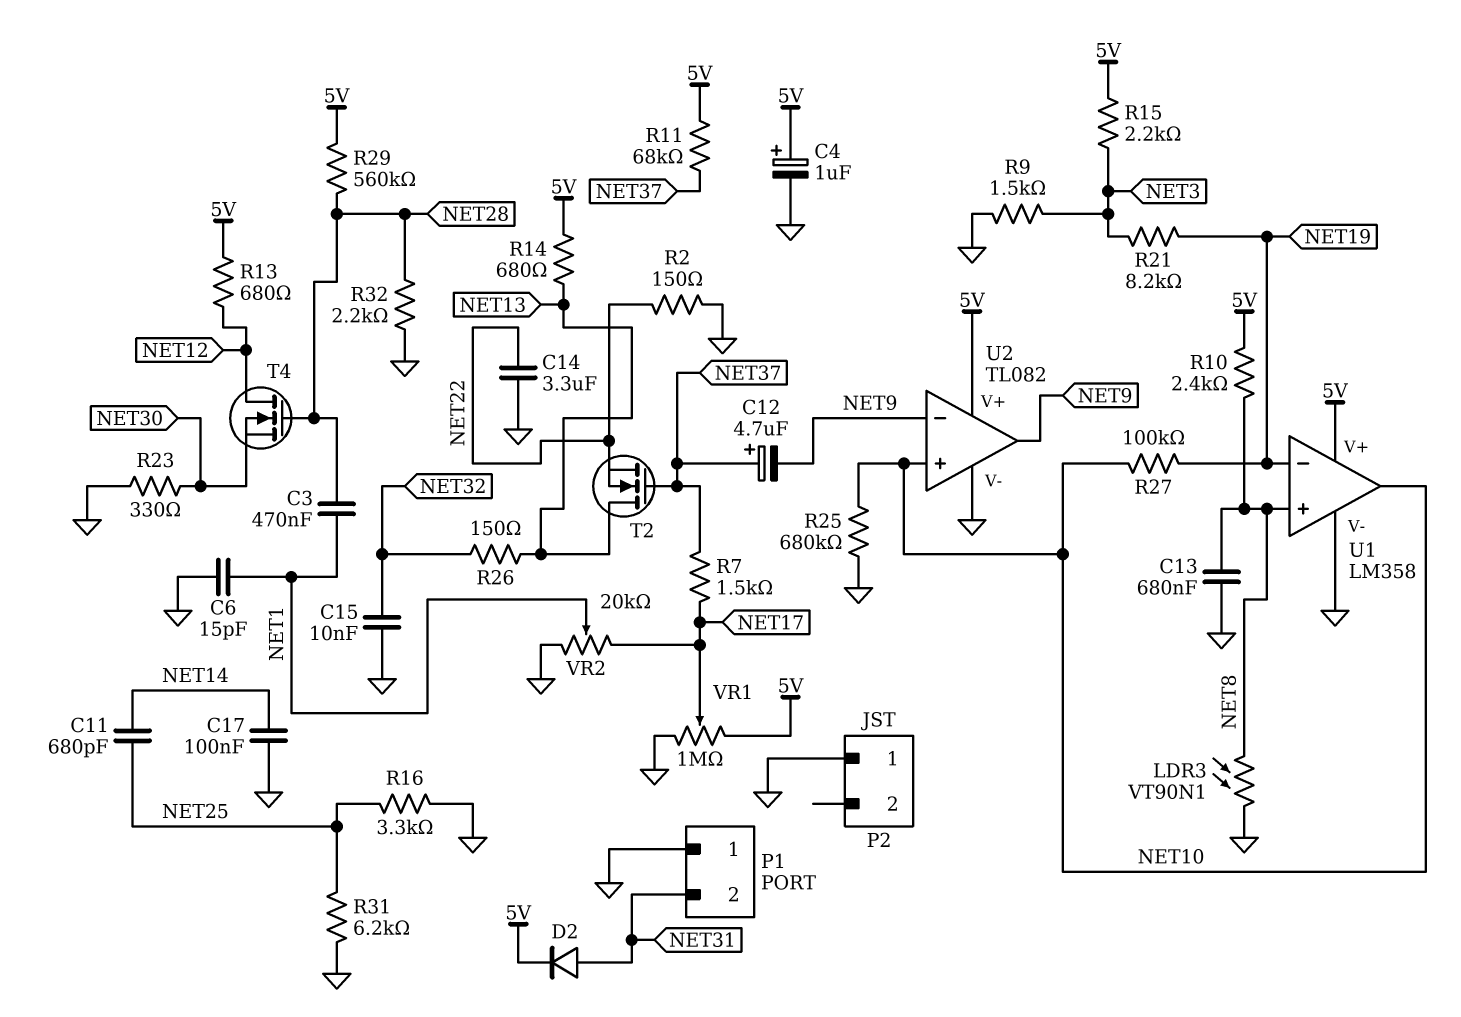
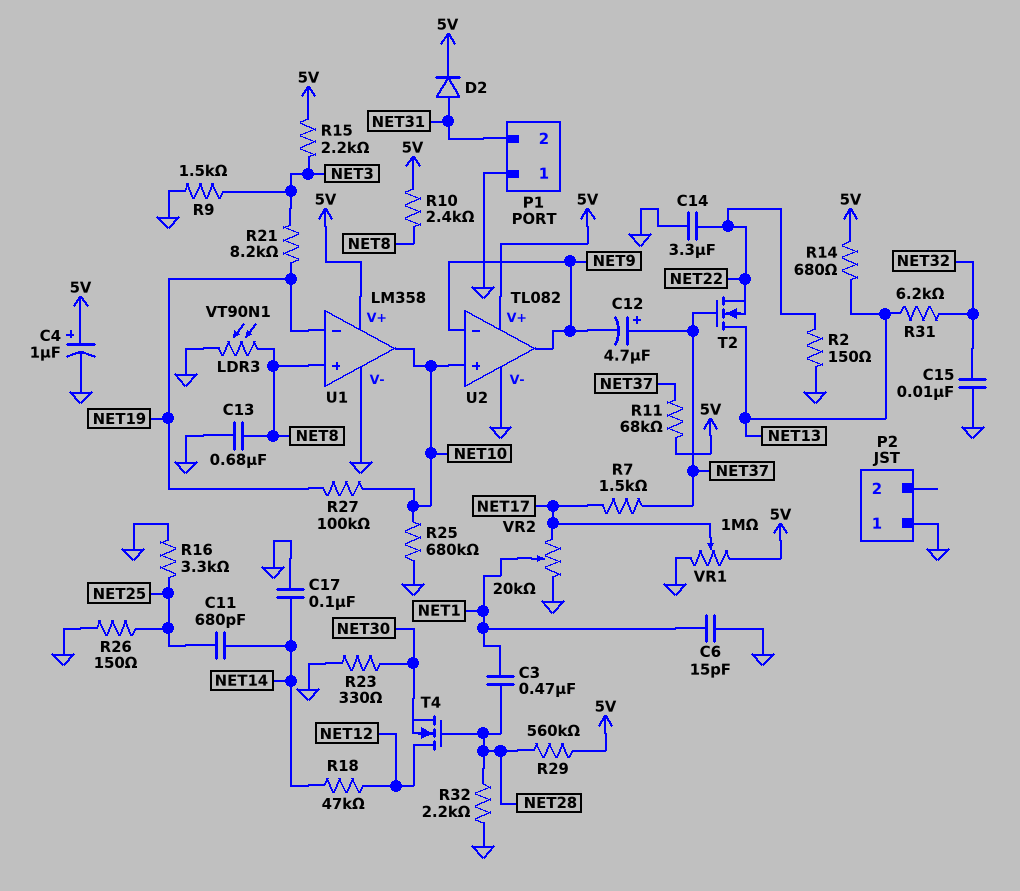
R13: 680 (5V, NET12) -> none
R18: none -> 47k (NET12, NET14)
R26: 150 (NET13, NET32) -> 150 (GND, NET25)
R31: 6.2k (GND, NET25) -> 6.2k (NET13, NET32)

